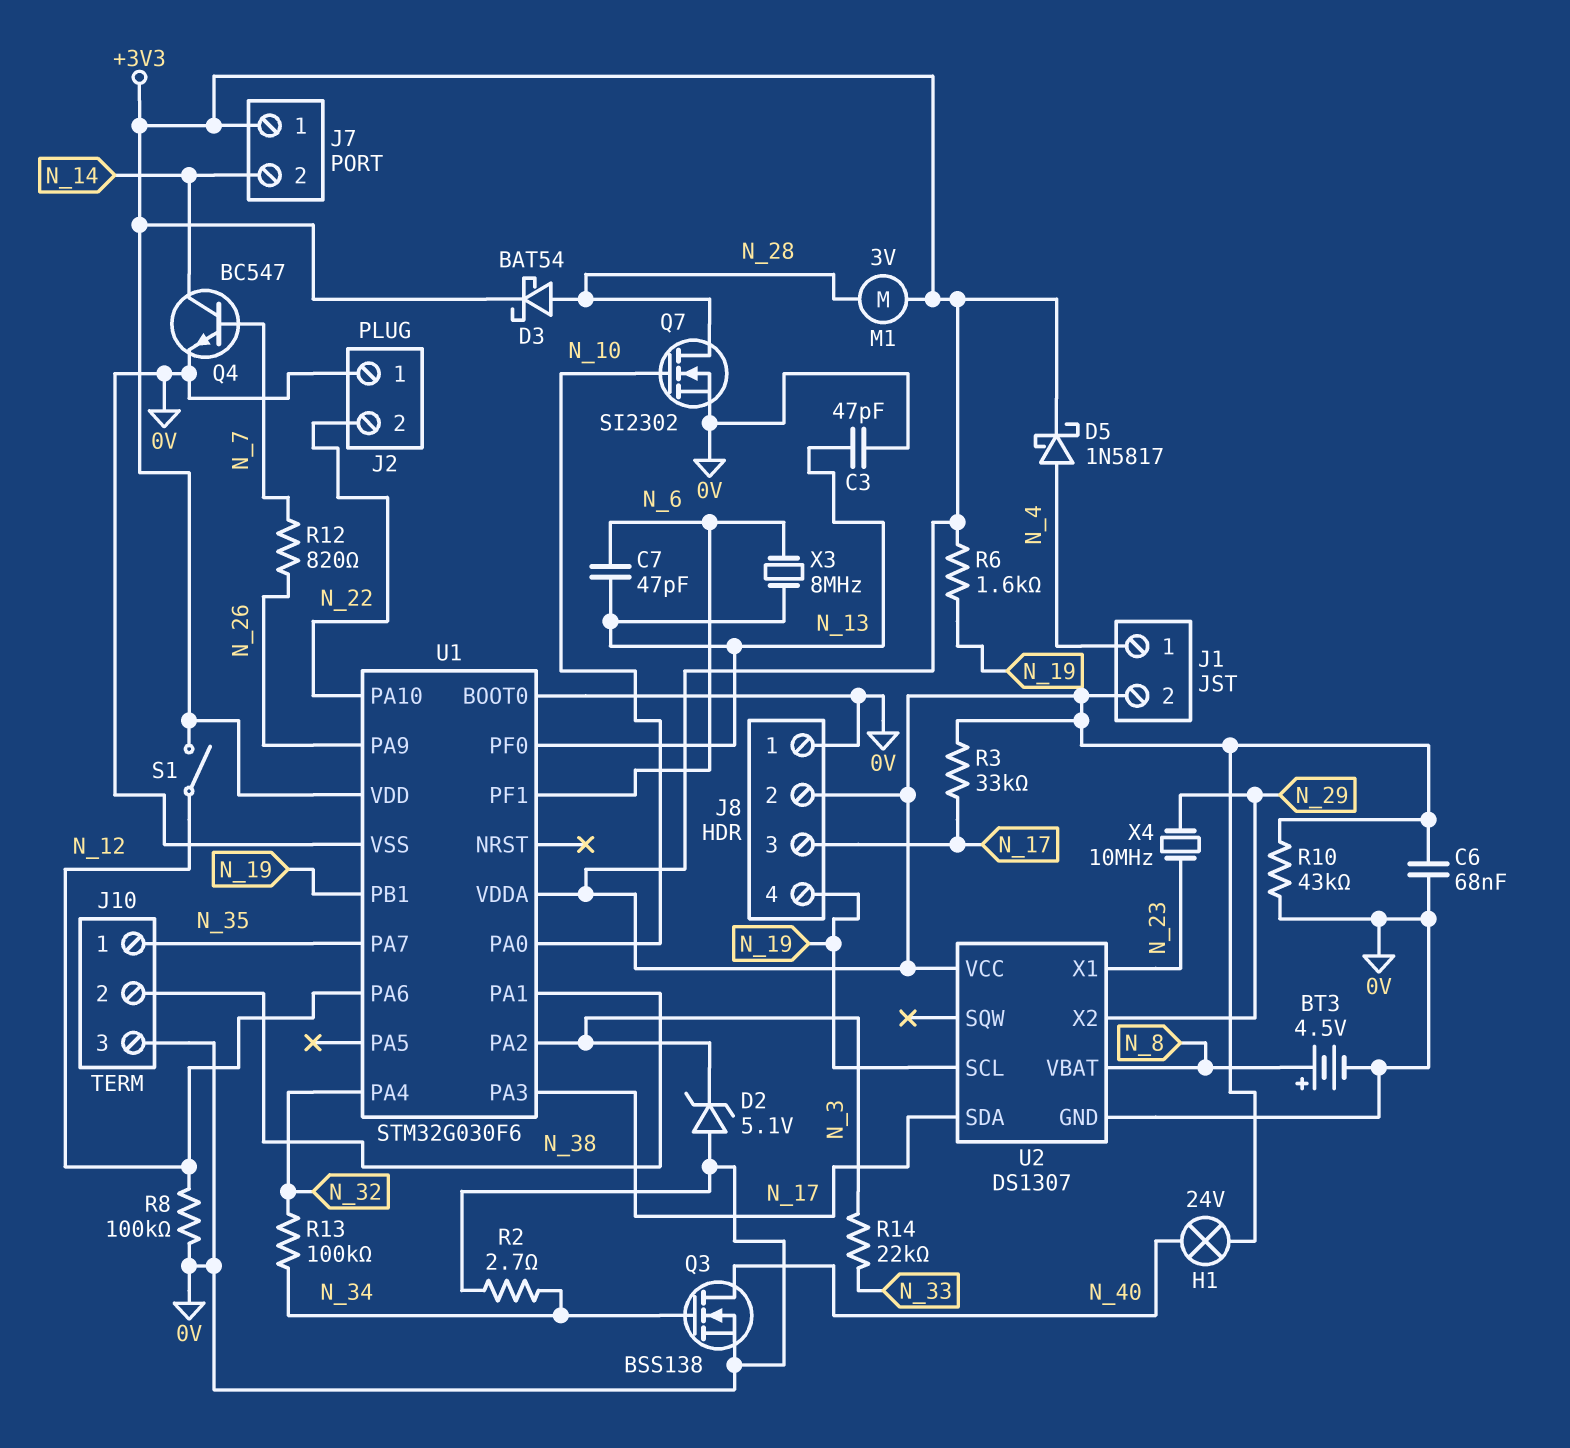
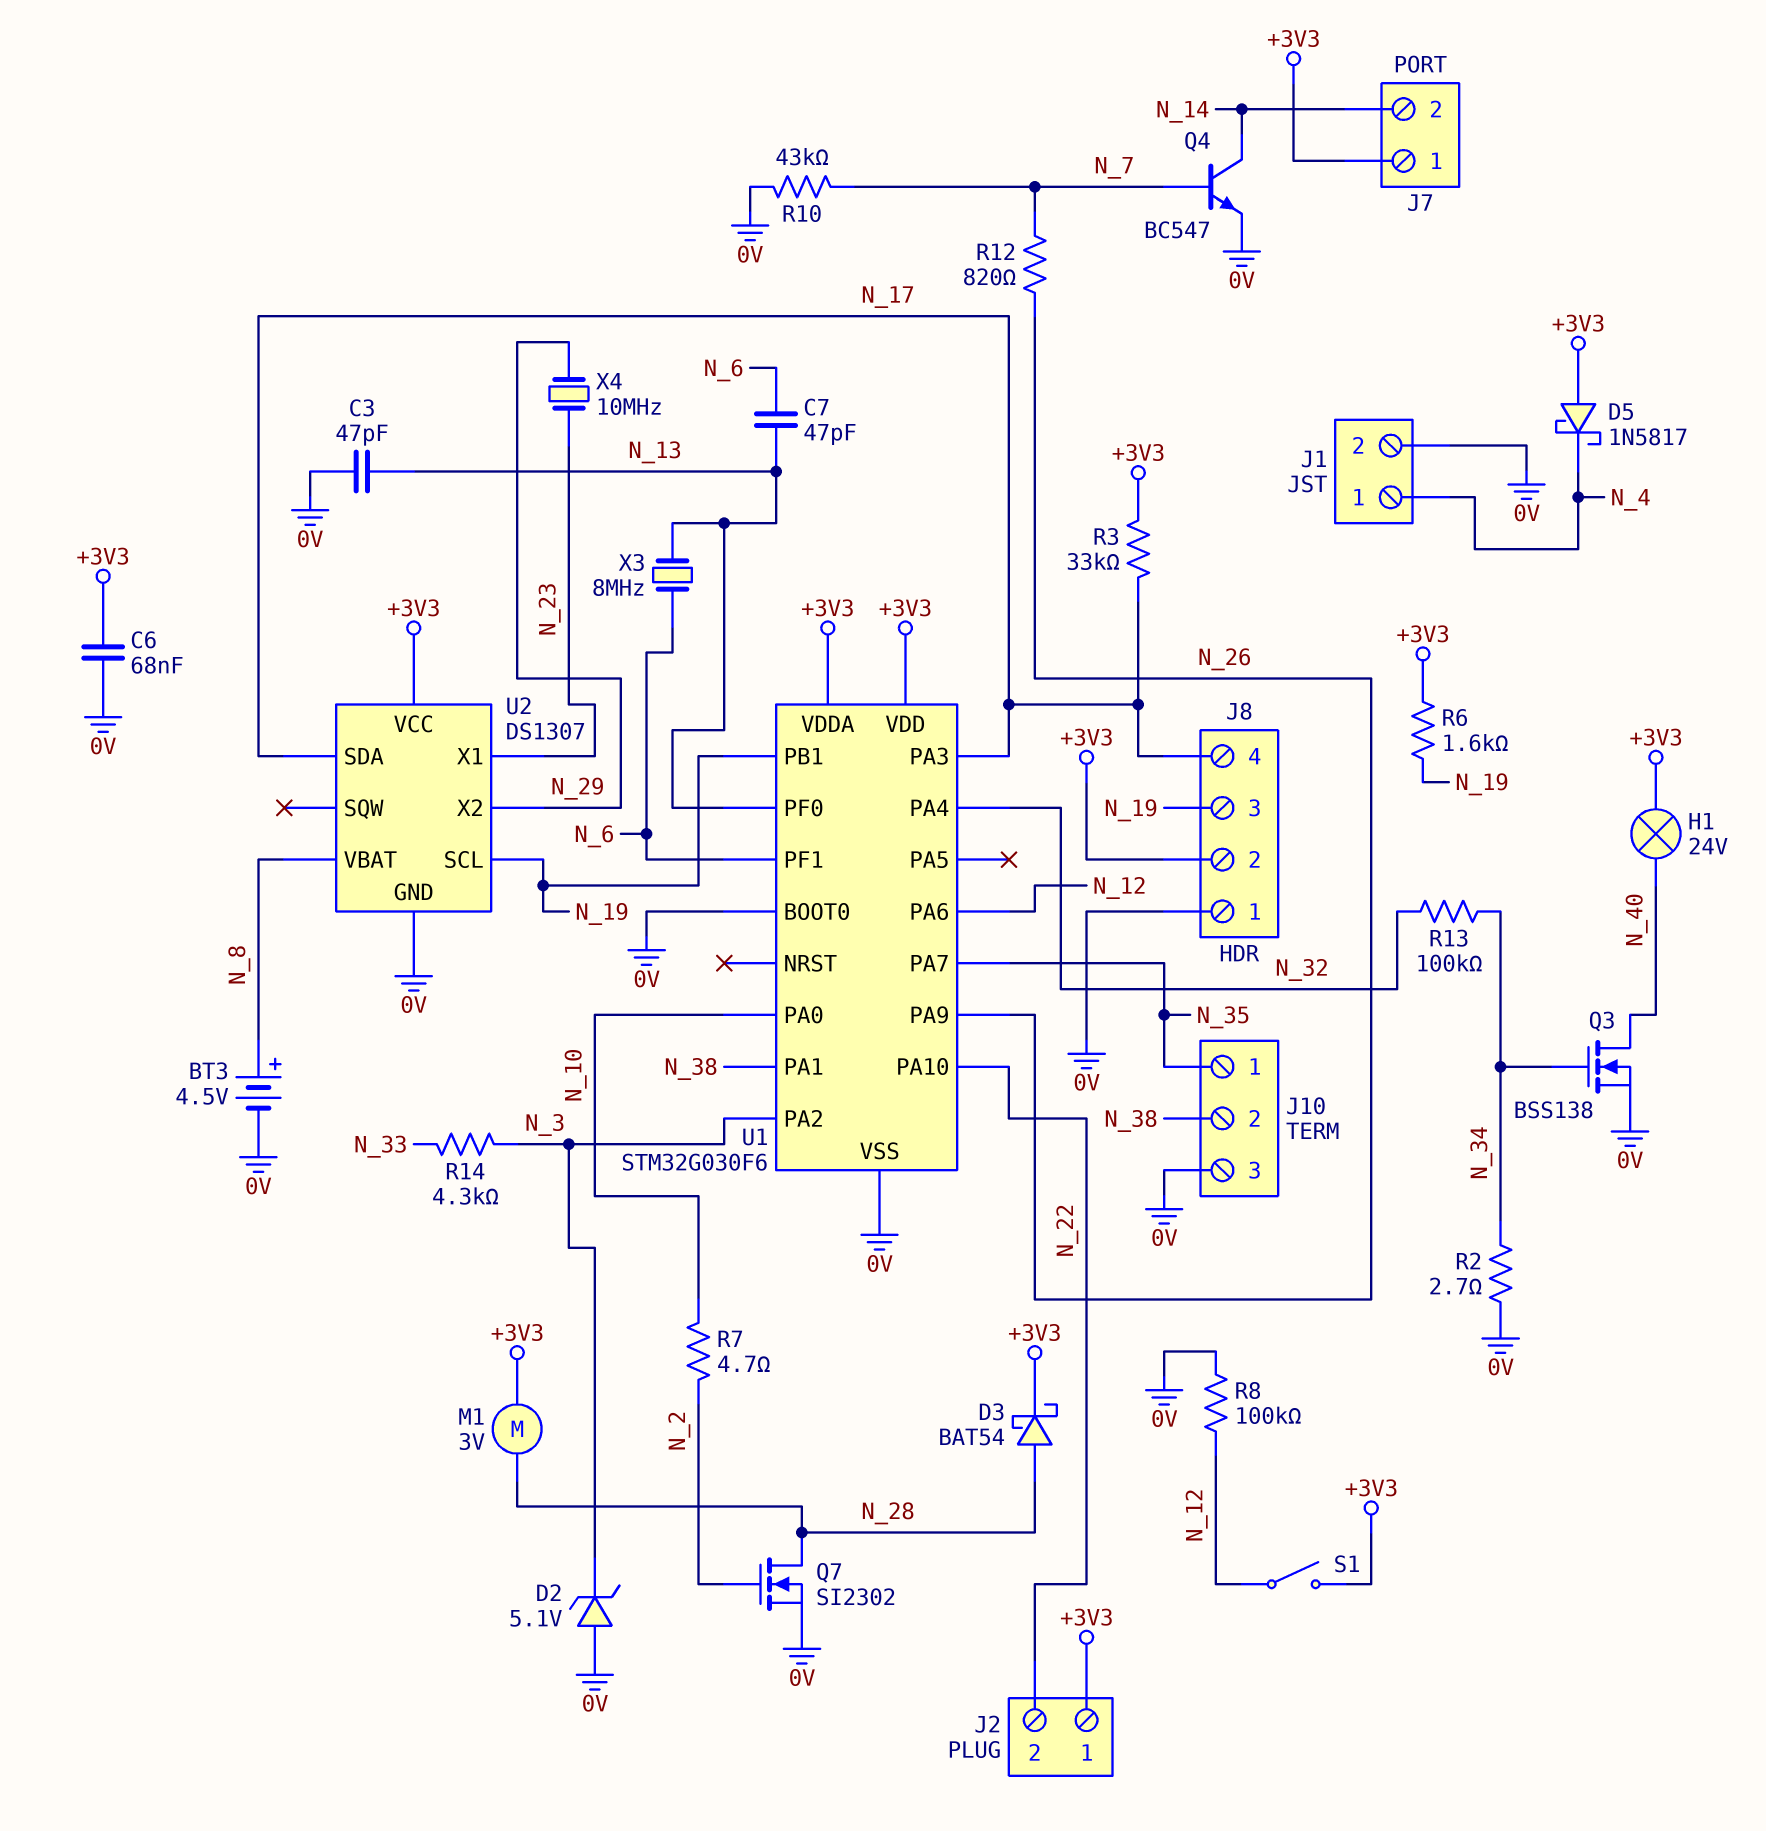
D5: schottky 1N5817 (A N_4, K +3V3) -> schottky 1N5817 (A +3V3, K N_4)
J1 pin 2: +3V3 -> 0V
J2 pin 1: 0V -> +3V3
J8 pin 3: N_17 -> N_19
J8 pin 4: N_19 -> N_17
Q7: NMOS SI2302 (G N_10, D N_28, S 0V) -> NMOS SI2302 (G N_2, D N_28, S 0V)
R7: none -> 4.7 (N_2, N_10)
R10: 43k (+3V3, 0V) -> 43k (0V, N_7)
R14: 22k (N_3, N_33) -> 4.3k (N_3, N_33)

